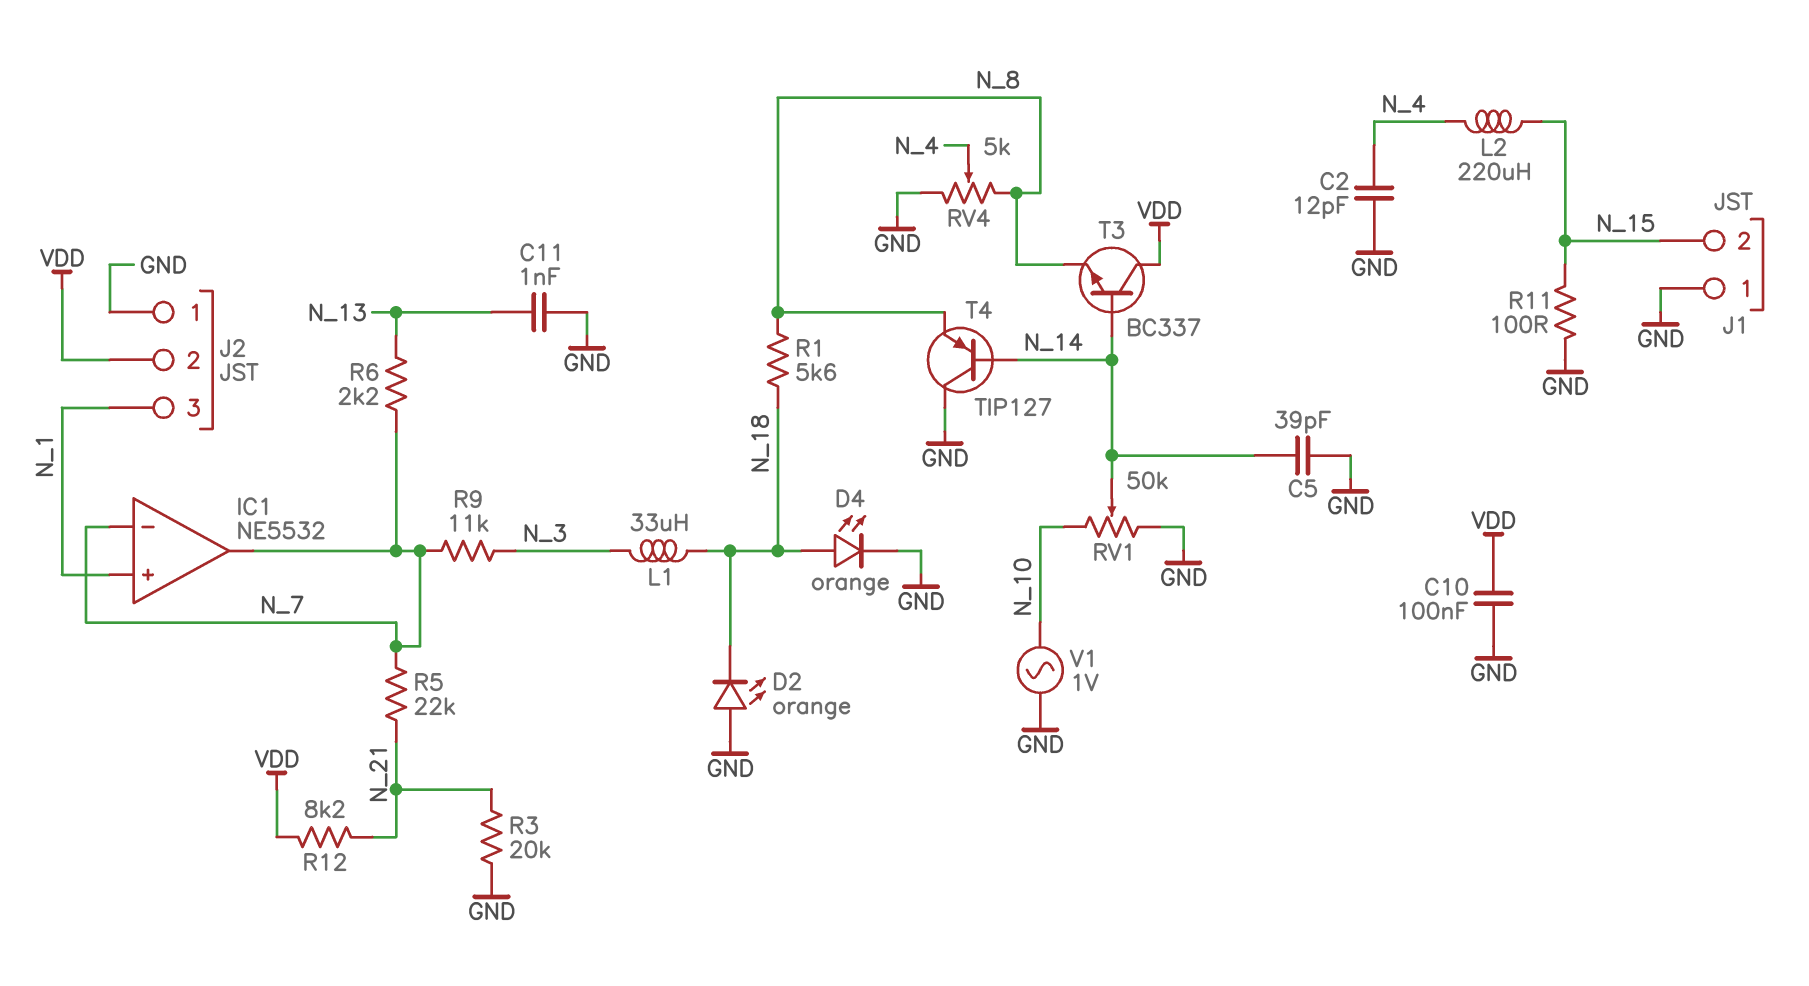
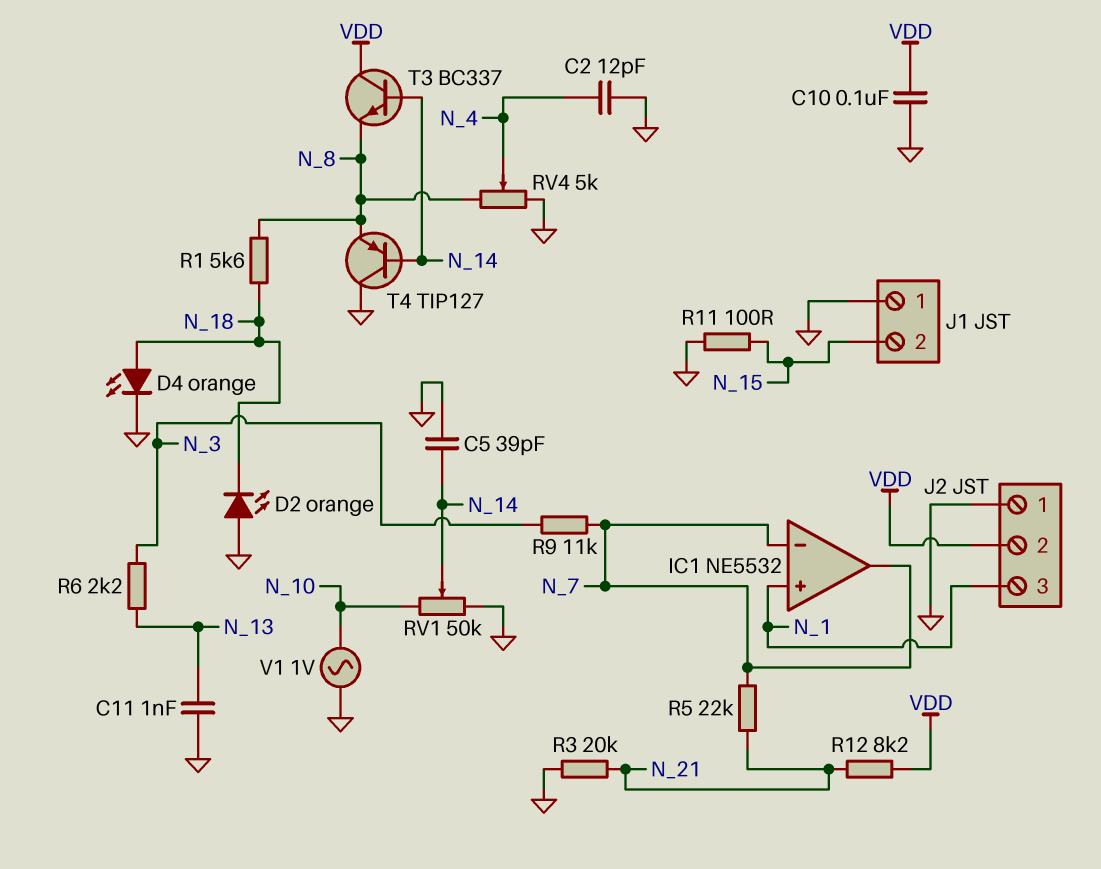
L1: 33uH (N_3, N_18) -> none
L2: 220uH (N_4, N_15) -> none
R6: 2.2k (N_7, N_13) -> 2.2k (N_3, N_13)

